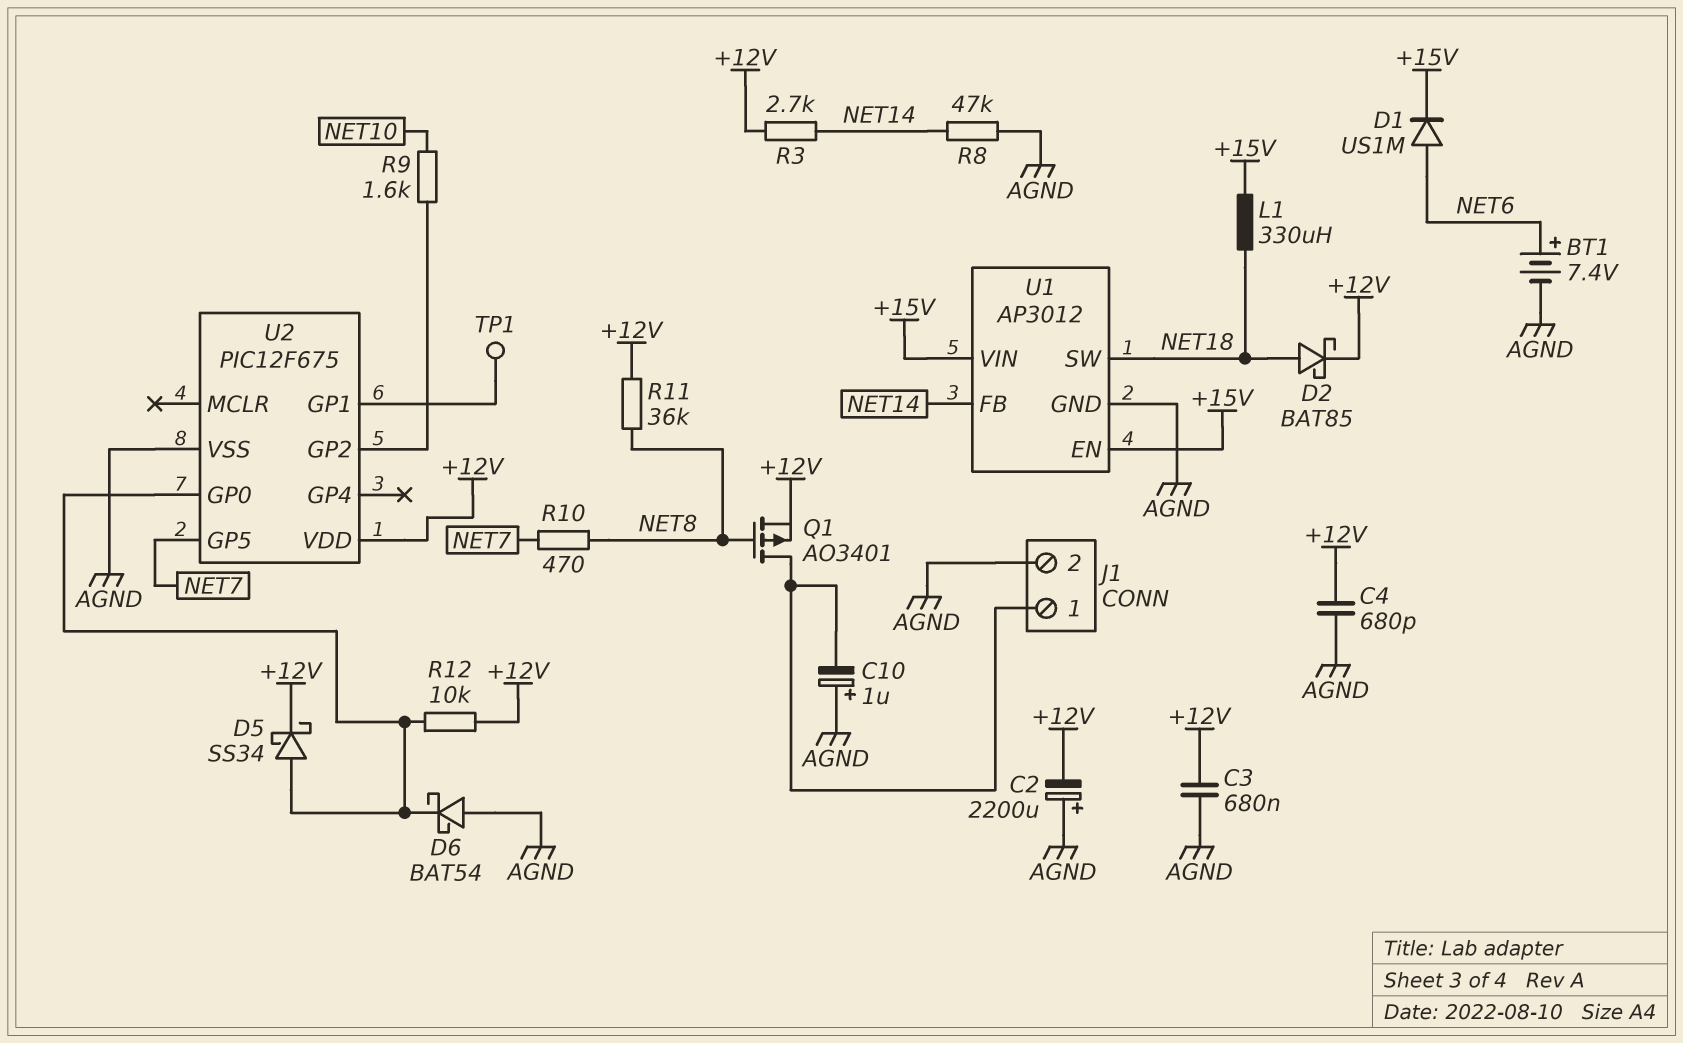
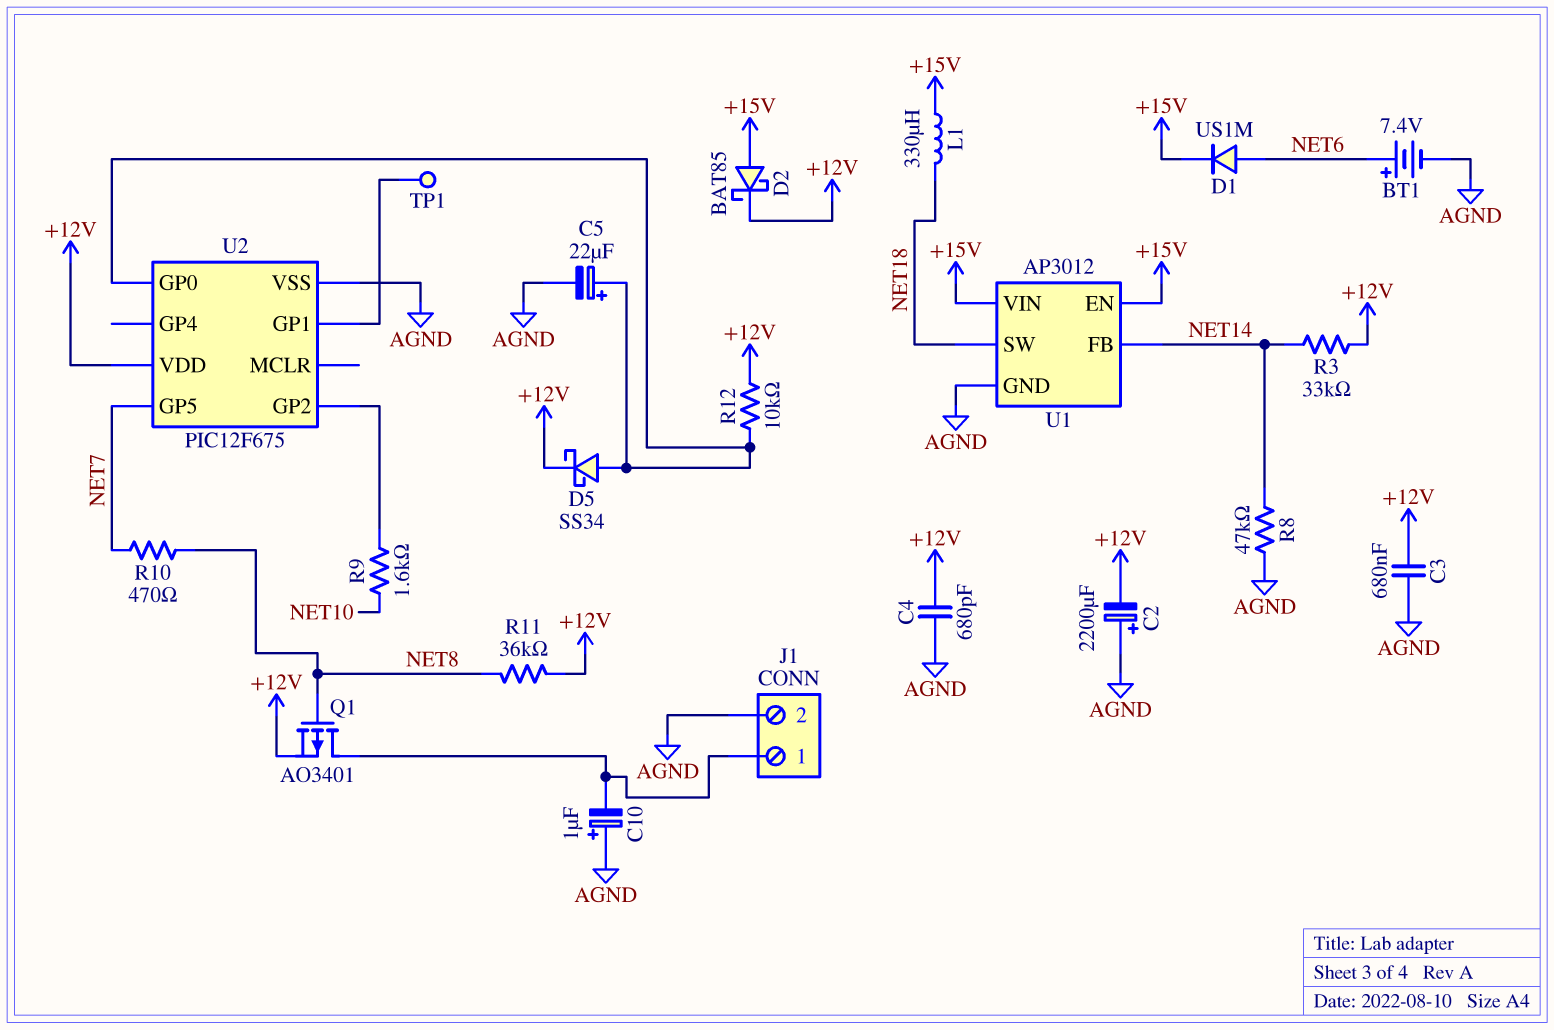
C5: none -> 22uF (plus U2/GP0, minus AGND)
D2: schottky BAT85 (A NET18, K +12V) -> schottky BAT85 (A +15V, K +12V)
D6: schottky BAT54 (A AGND, K U2/GP0) -> none
R3: 2.7k (+12V, NET14) -> 33k (+12V, NET14)

